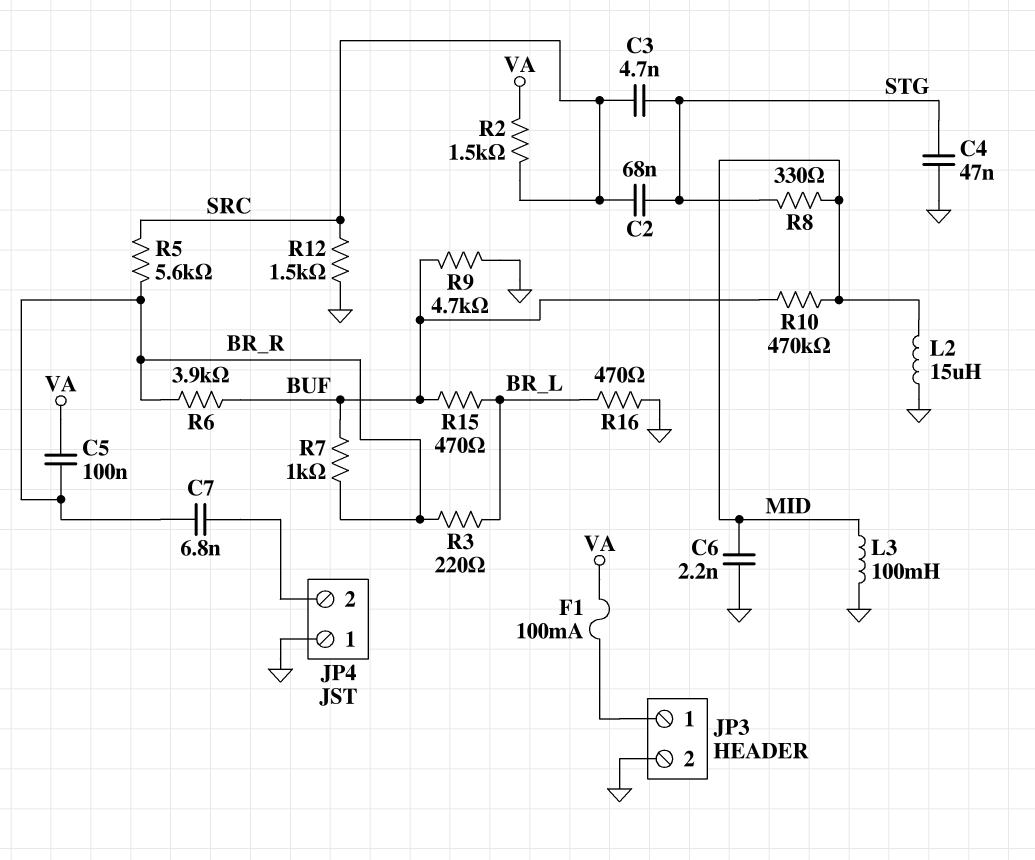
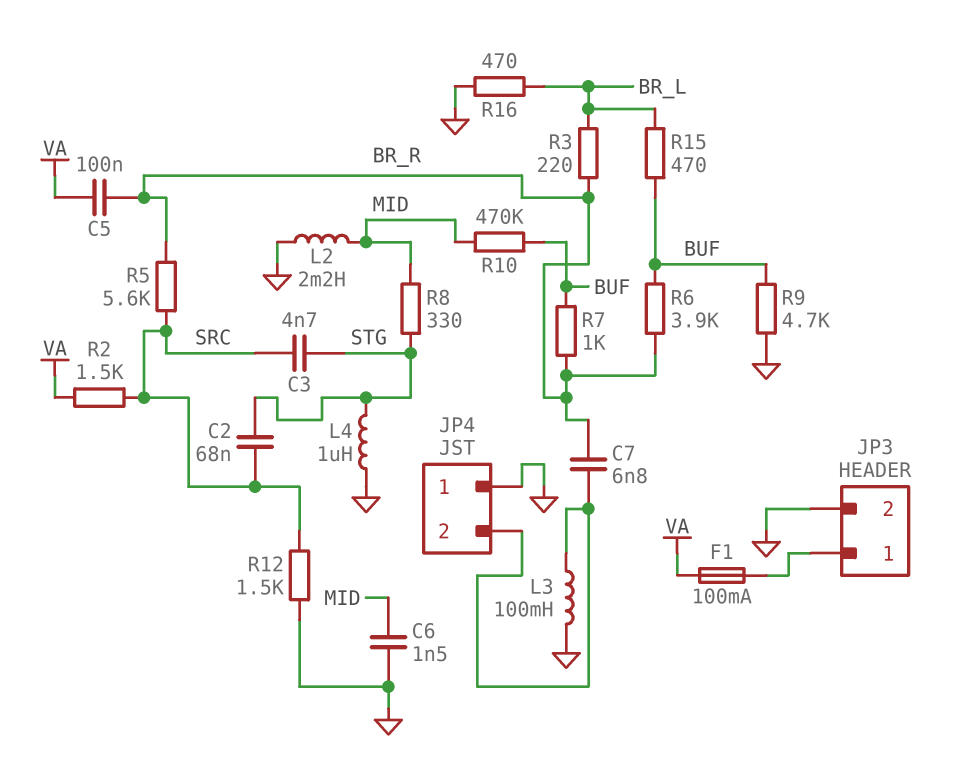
C4: 47nF (GND, STG) -> none
C6: 2.2nF (GND, MID) -> 1.5nF (GND, MID)
L2: 15uH (GND, MID) -> 2.2mH (GND, MID)
L3: 100mH (GND, MID) -> 100mH (GND, JP4/2)
L4: none -> 1uH (GND, STG)

